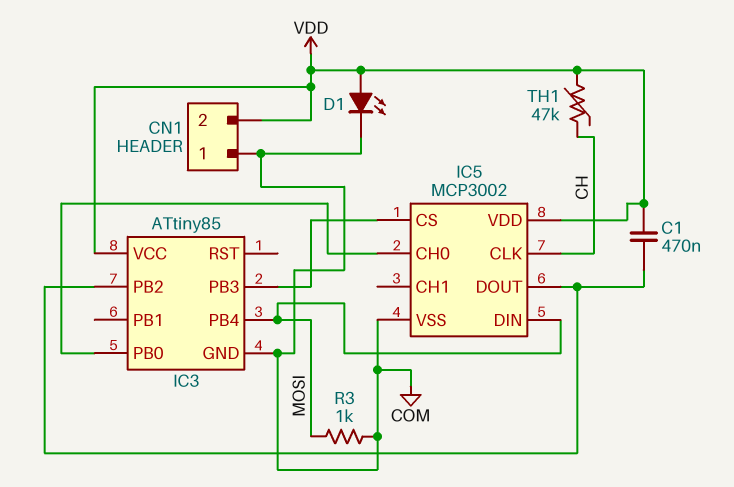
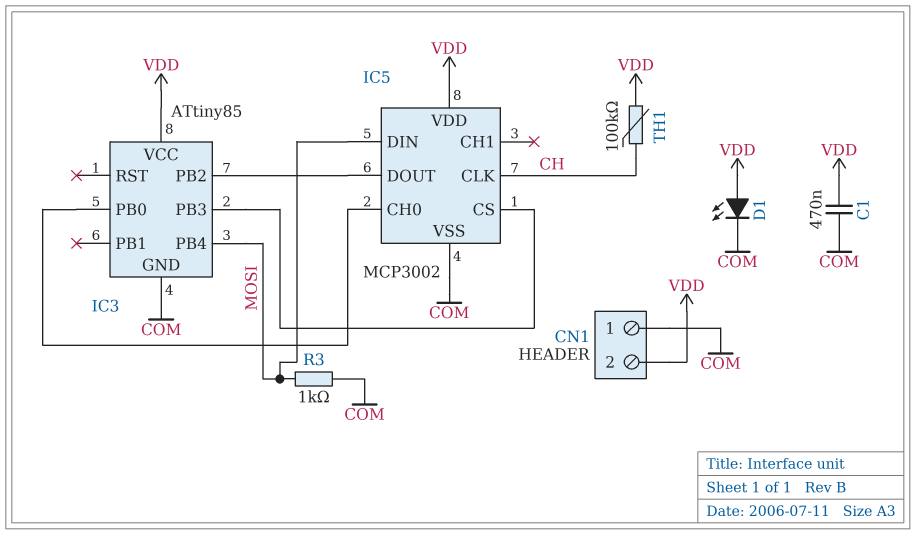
C1: 470nF (IC3/PB2, VDD) -> 470nF (COM, VDD)
TH1: 47k (CH, VDD) -> 100k (CH, VDD)

